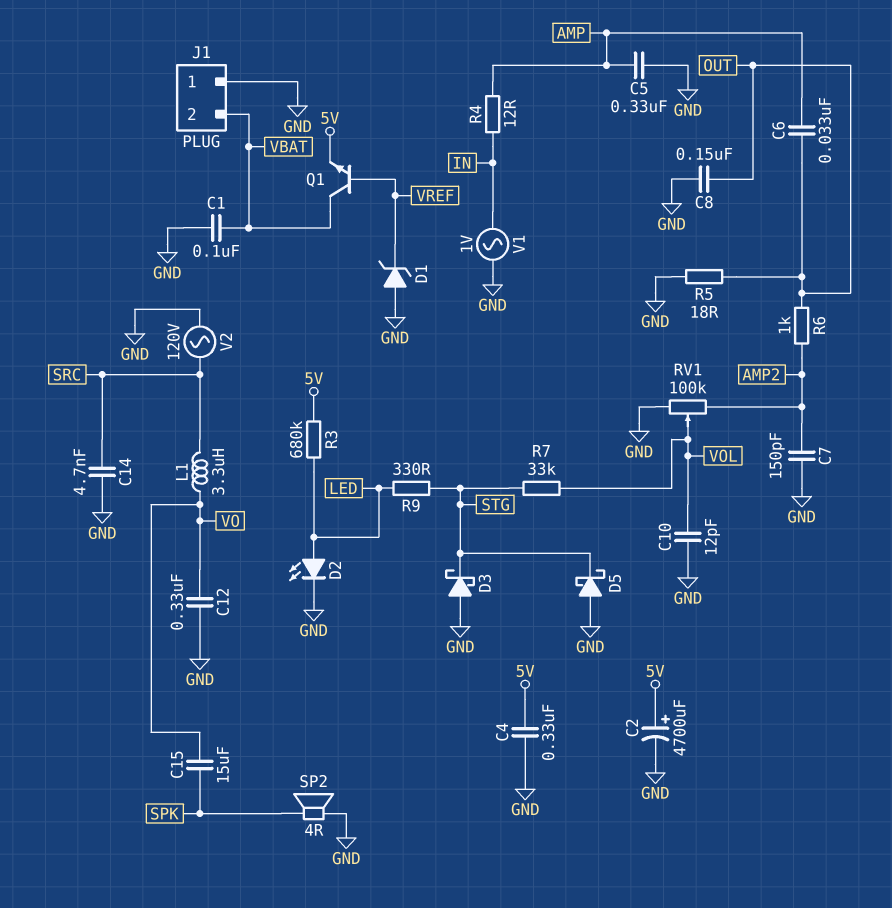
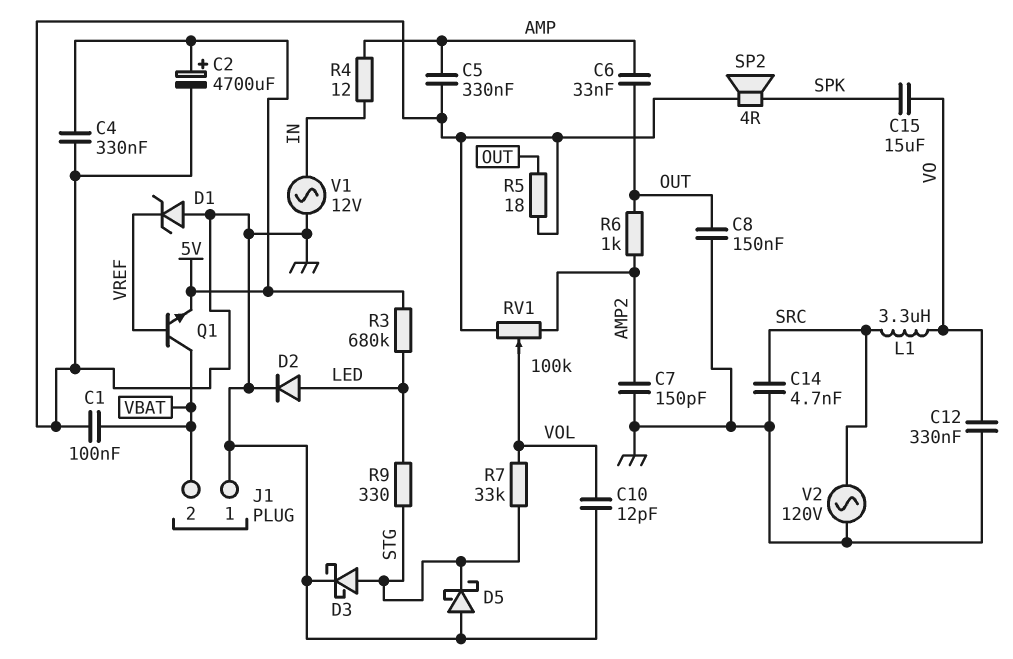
D2: LED (A LED, K GND) -> diode (A LED, K GND)
D3: schottky (A GND, K STG) -> schottky (A STG, K GND)
V1: AC 1V (GND, IN) -> AC 12V (GND, IN)

